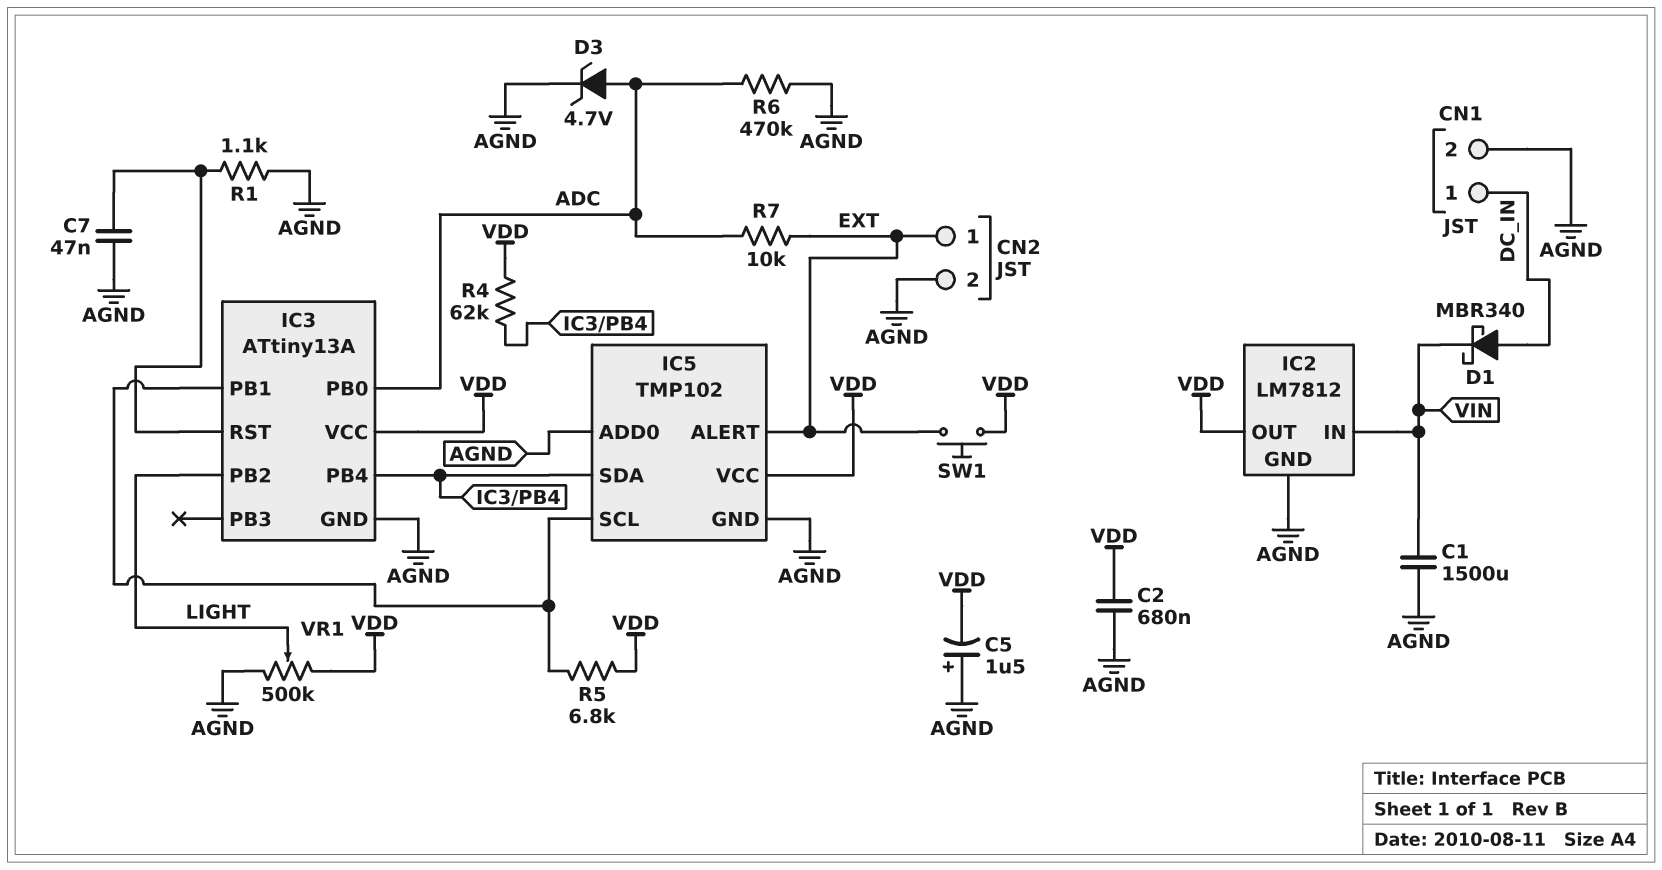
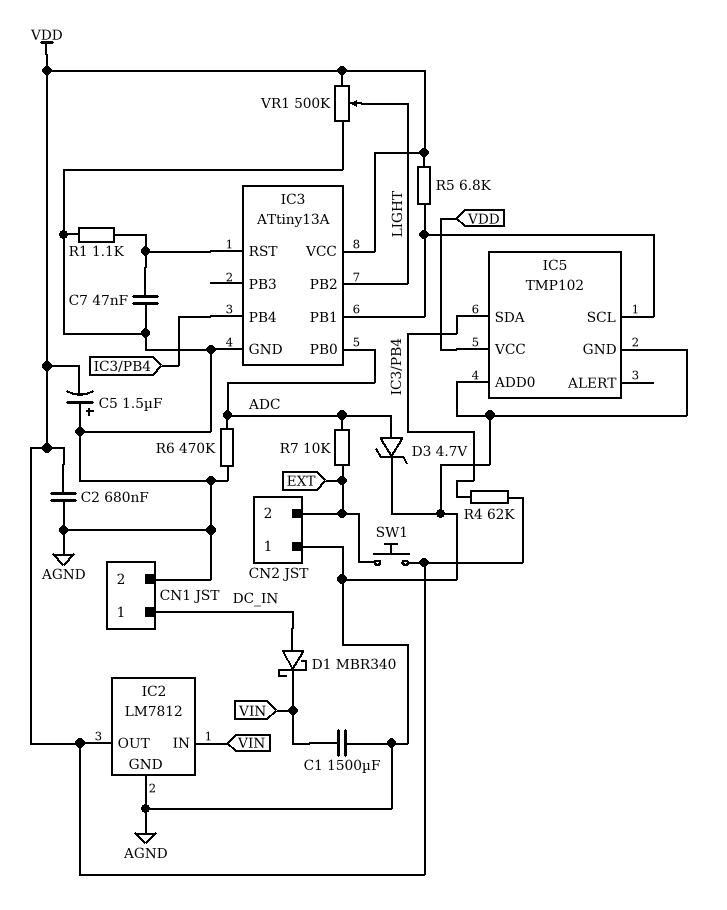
CN2 pin 1: EXT -> AGND
CN2 pin 2: AGND -> EXT
IC5 pin ALERT: EXT -> none

